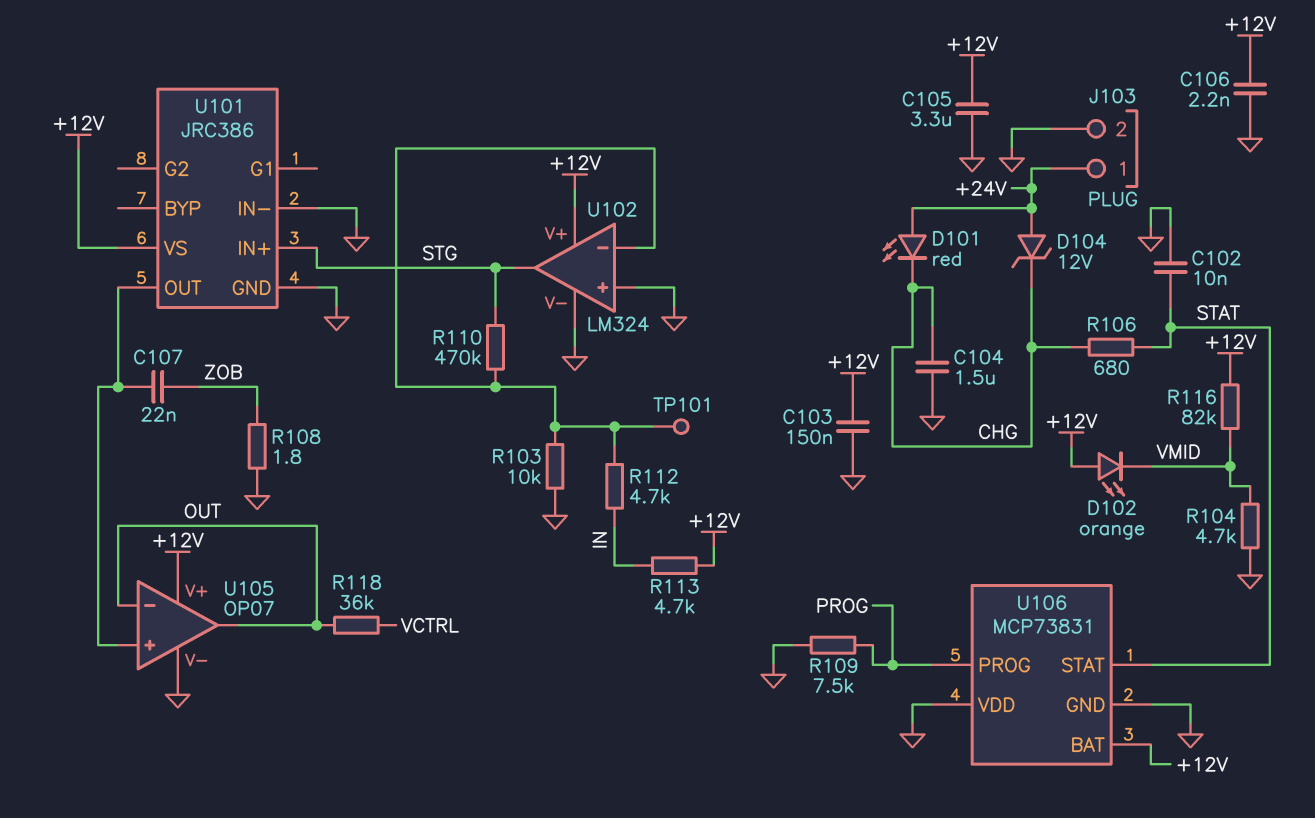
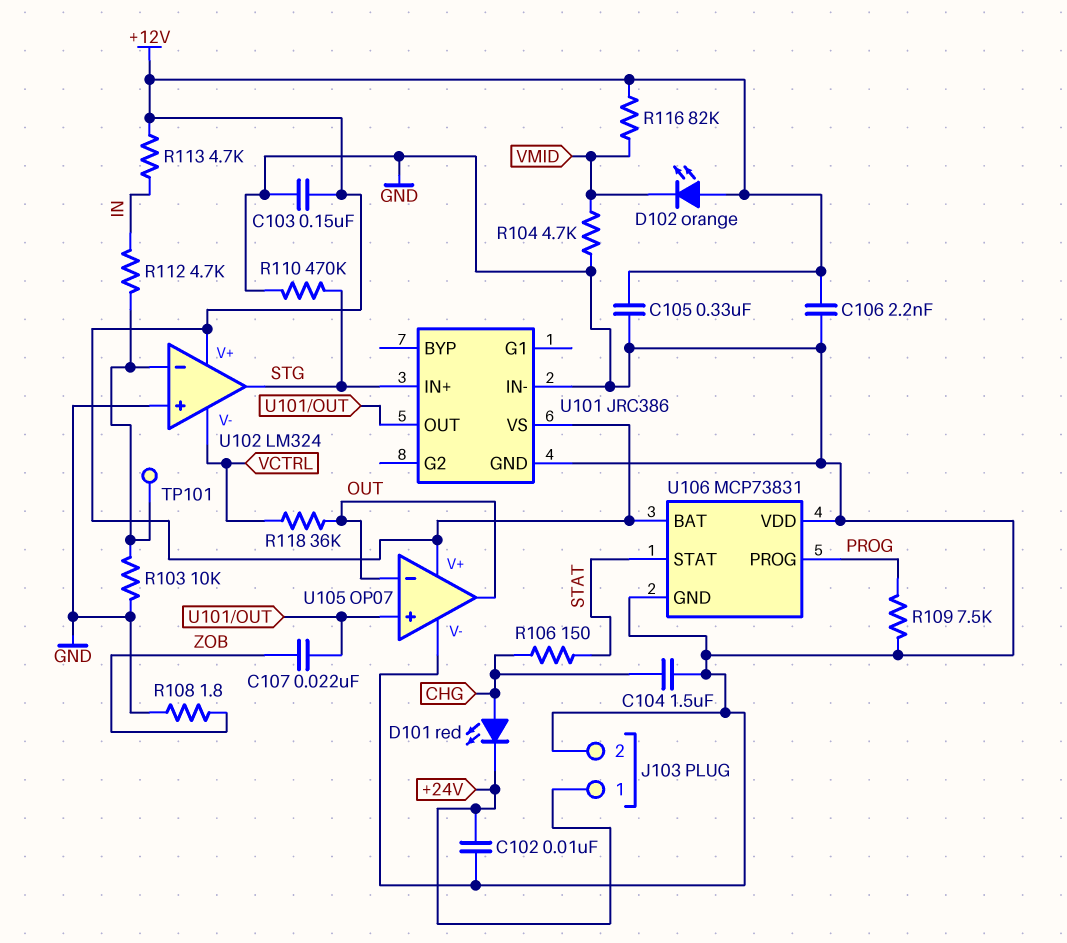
C102: 10nF (GND, STAT) -> 10nF (+24V, GND)
C105: 3.3uF (+12V, GND) -> 330nF (+12V, GND)
D101: LED red (A +24V, K CHG) -> LED red (A CHG, K +24V)
D104: zener 12V (A +24V, K CHG) -> none
R106: 680 (CHG, STAT) -> 150 (CHG, STAT)
R110: 470k (STG, U102/in-) -> 470k (GND, STG)
U102 pin V-: GND -> VCTRL

